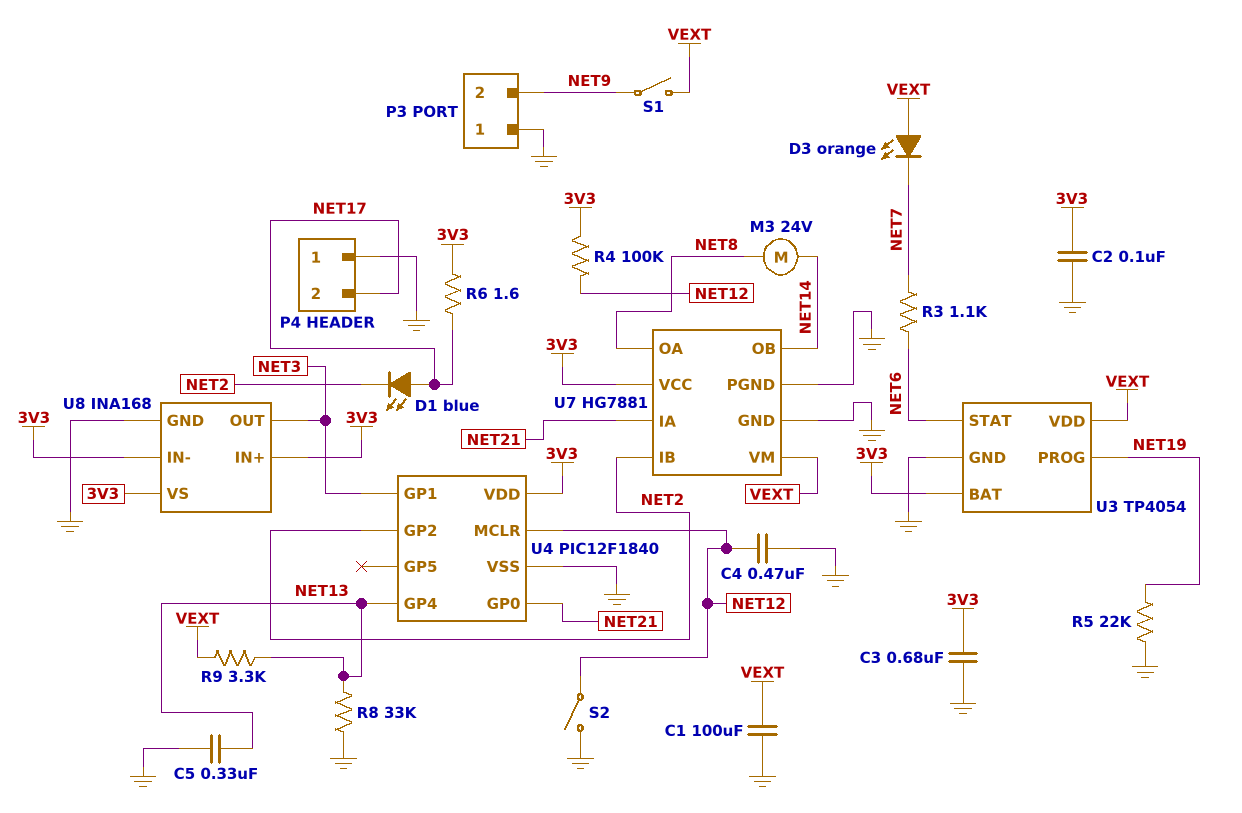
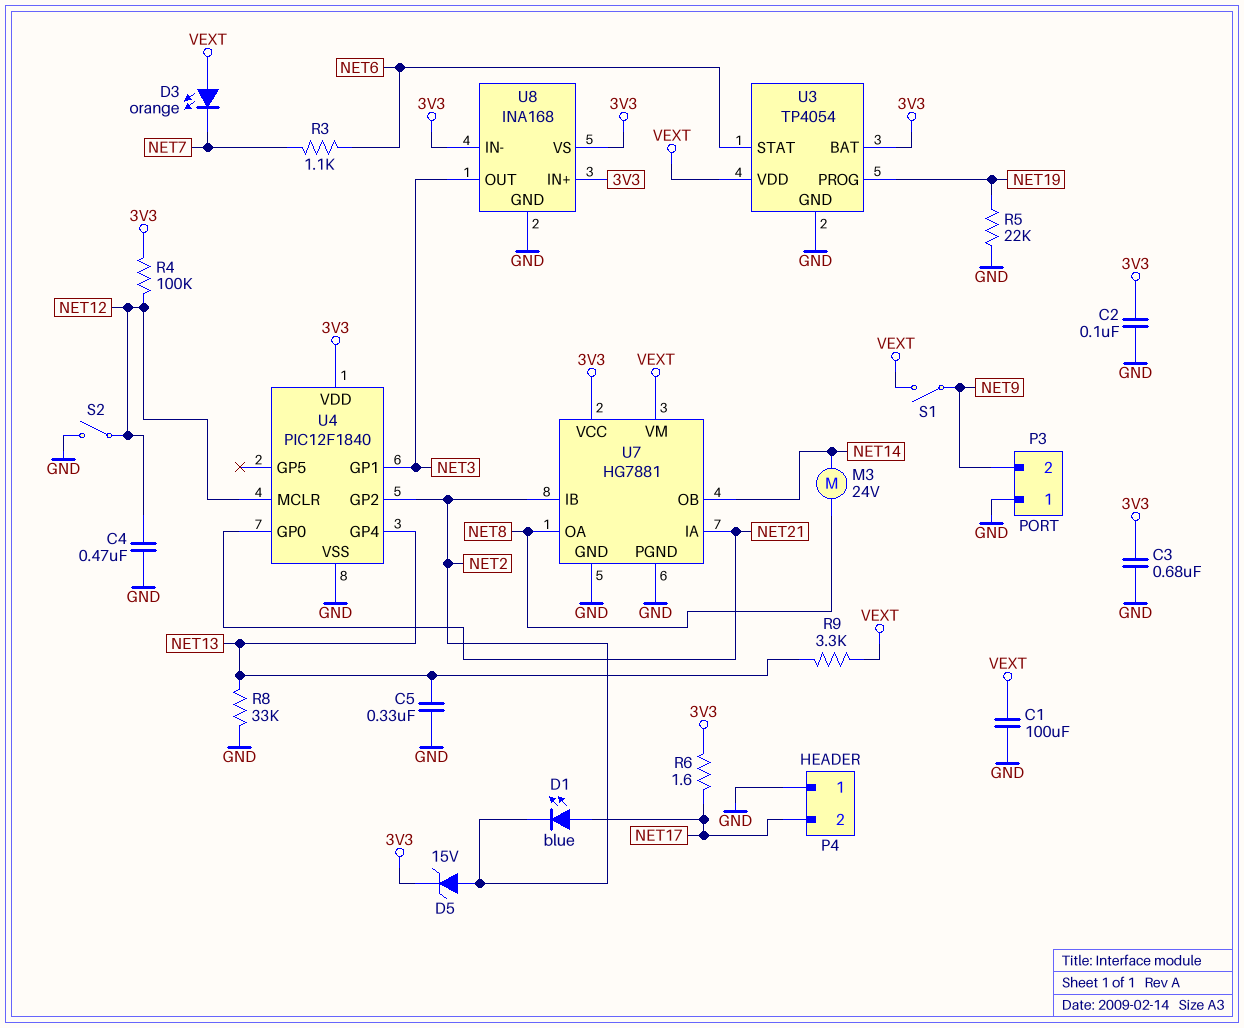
D5: none -> zener 15V (A NET2, K 3V3)

